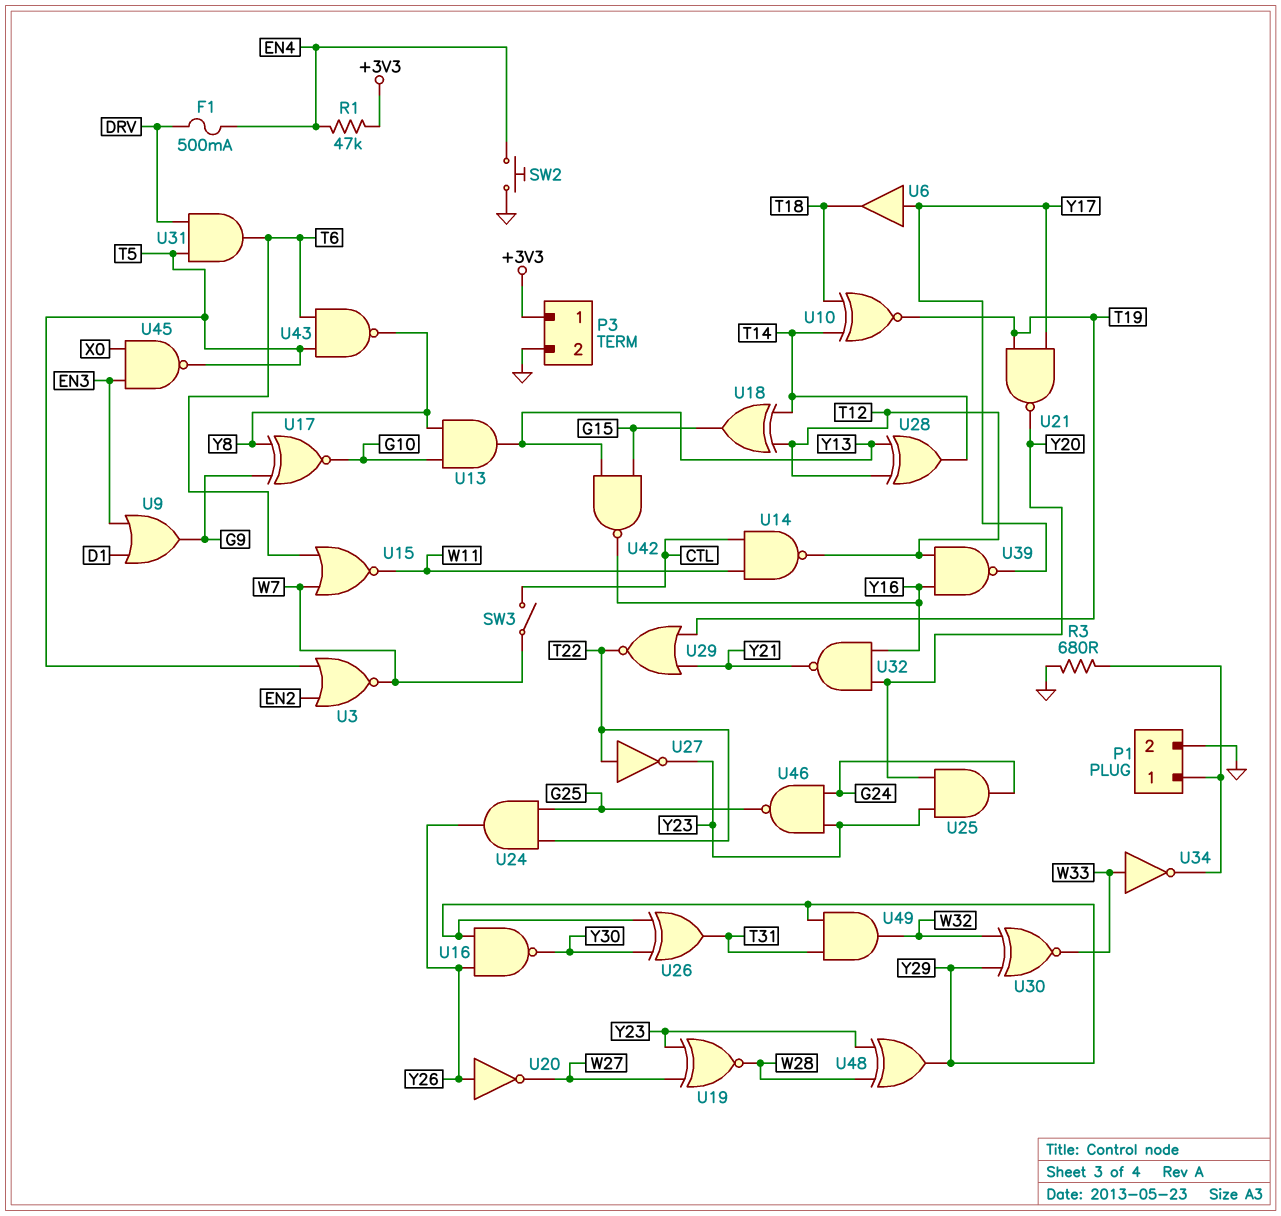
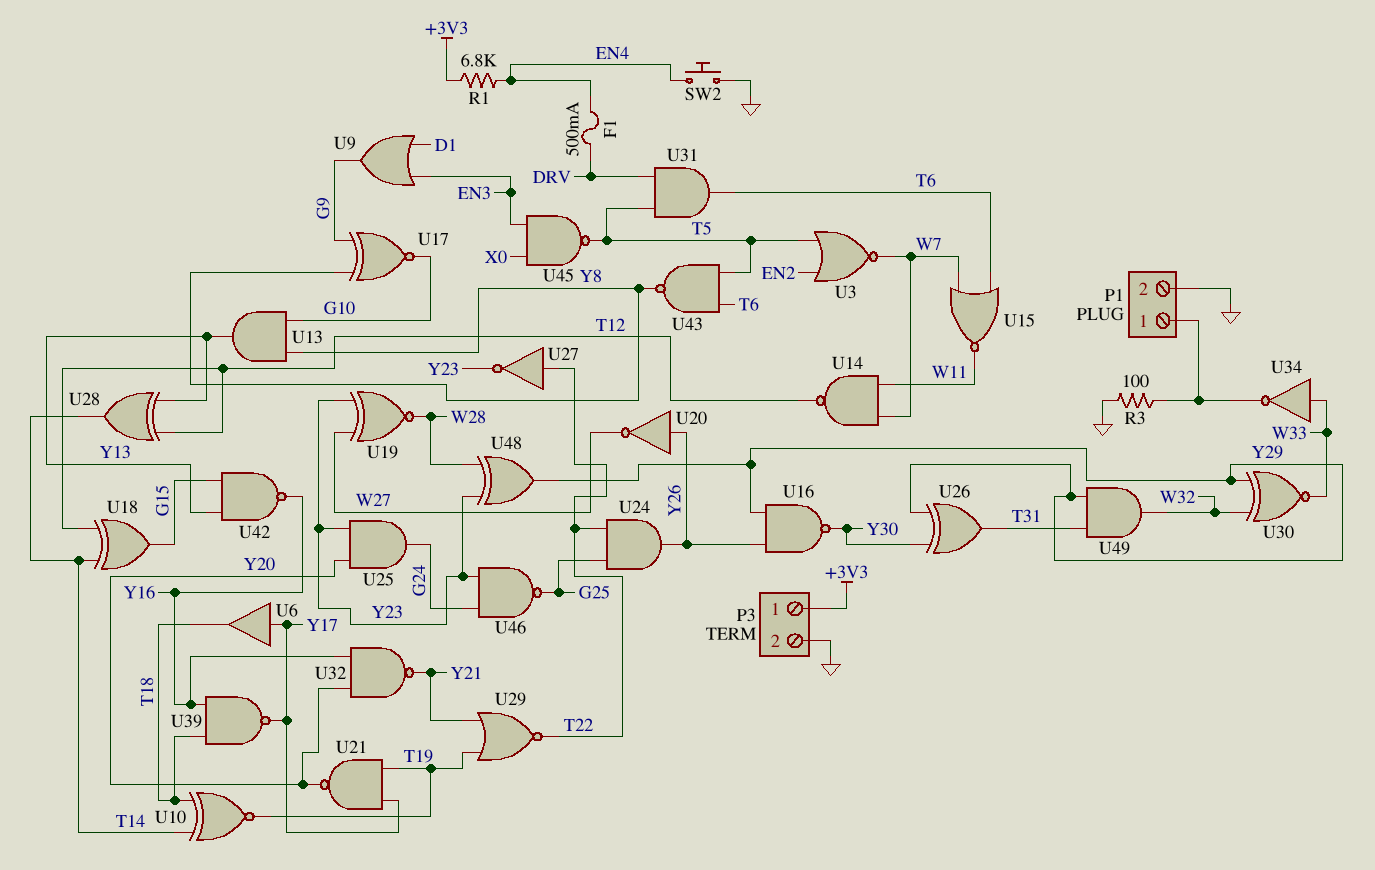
R1: 47k (+3V3, EN4) -> 6.8k (+3V3, EN4)
R3: 680 (GND, P1/1) -> 100 (GND, P1/1)
SW3: switch (CTL, W7) -> none
U14: NAND (in CTL, in W11, out T12) -> NAND (in W7, in W11, out T12)
U39: NAND (in T12, in Y16, out Y17) -> NAND (in T18, in Y16, out Y17)

